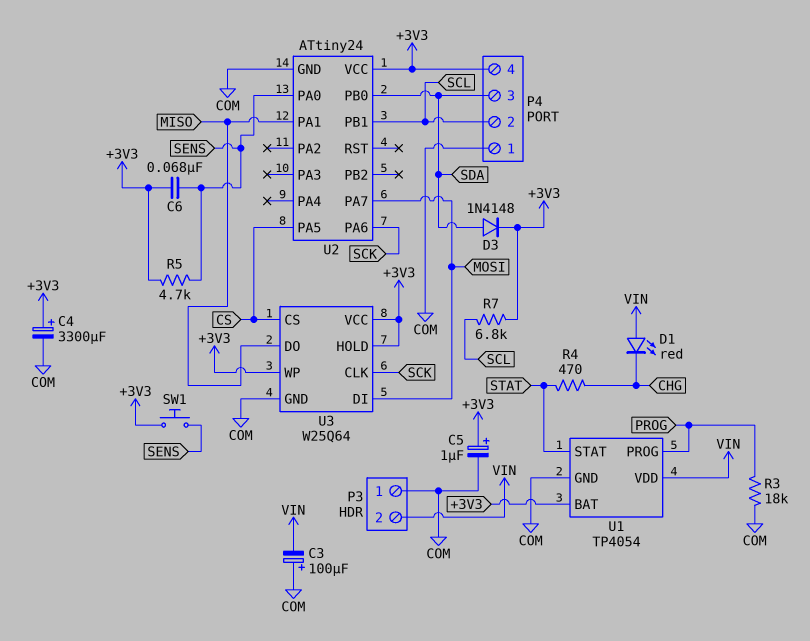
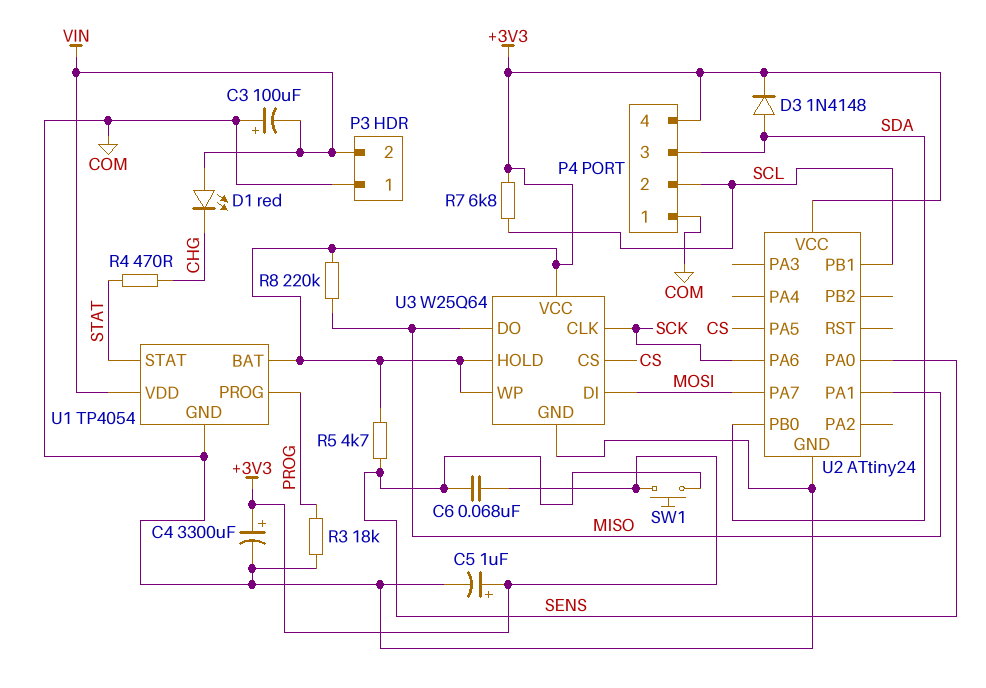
R8: none -> 220k (+3V3, MISO)

